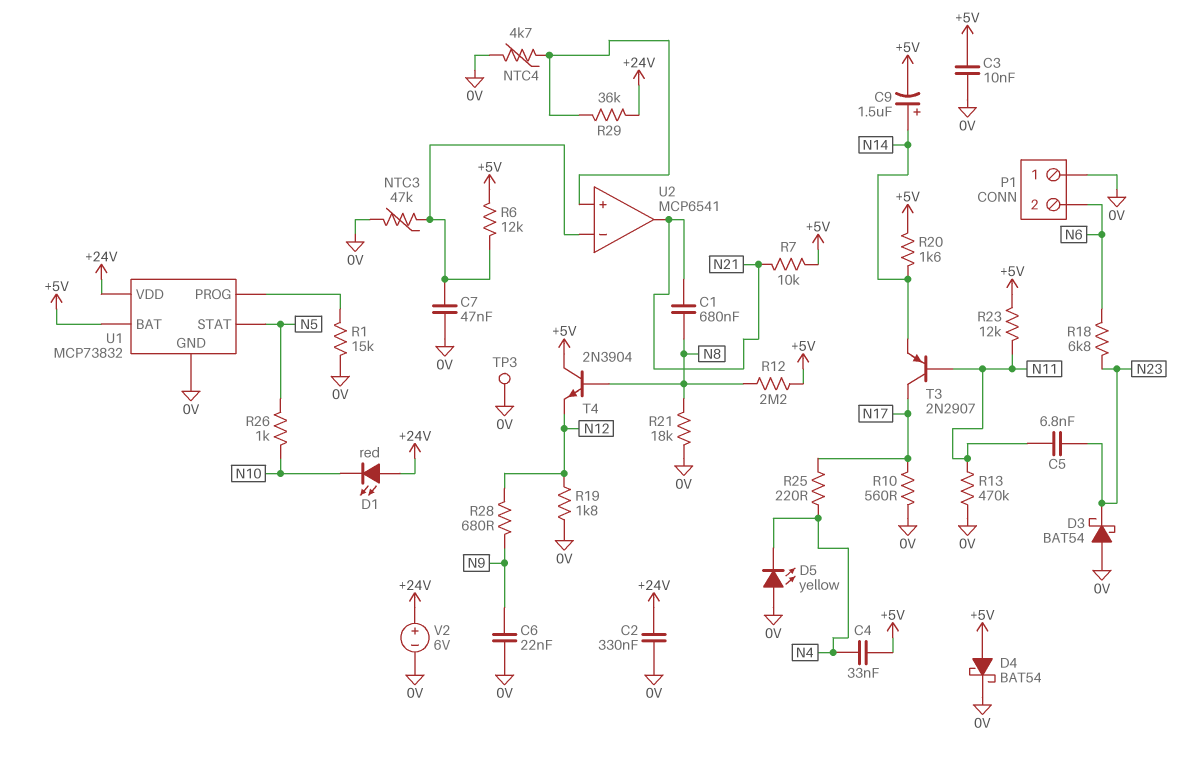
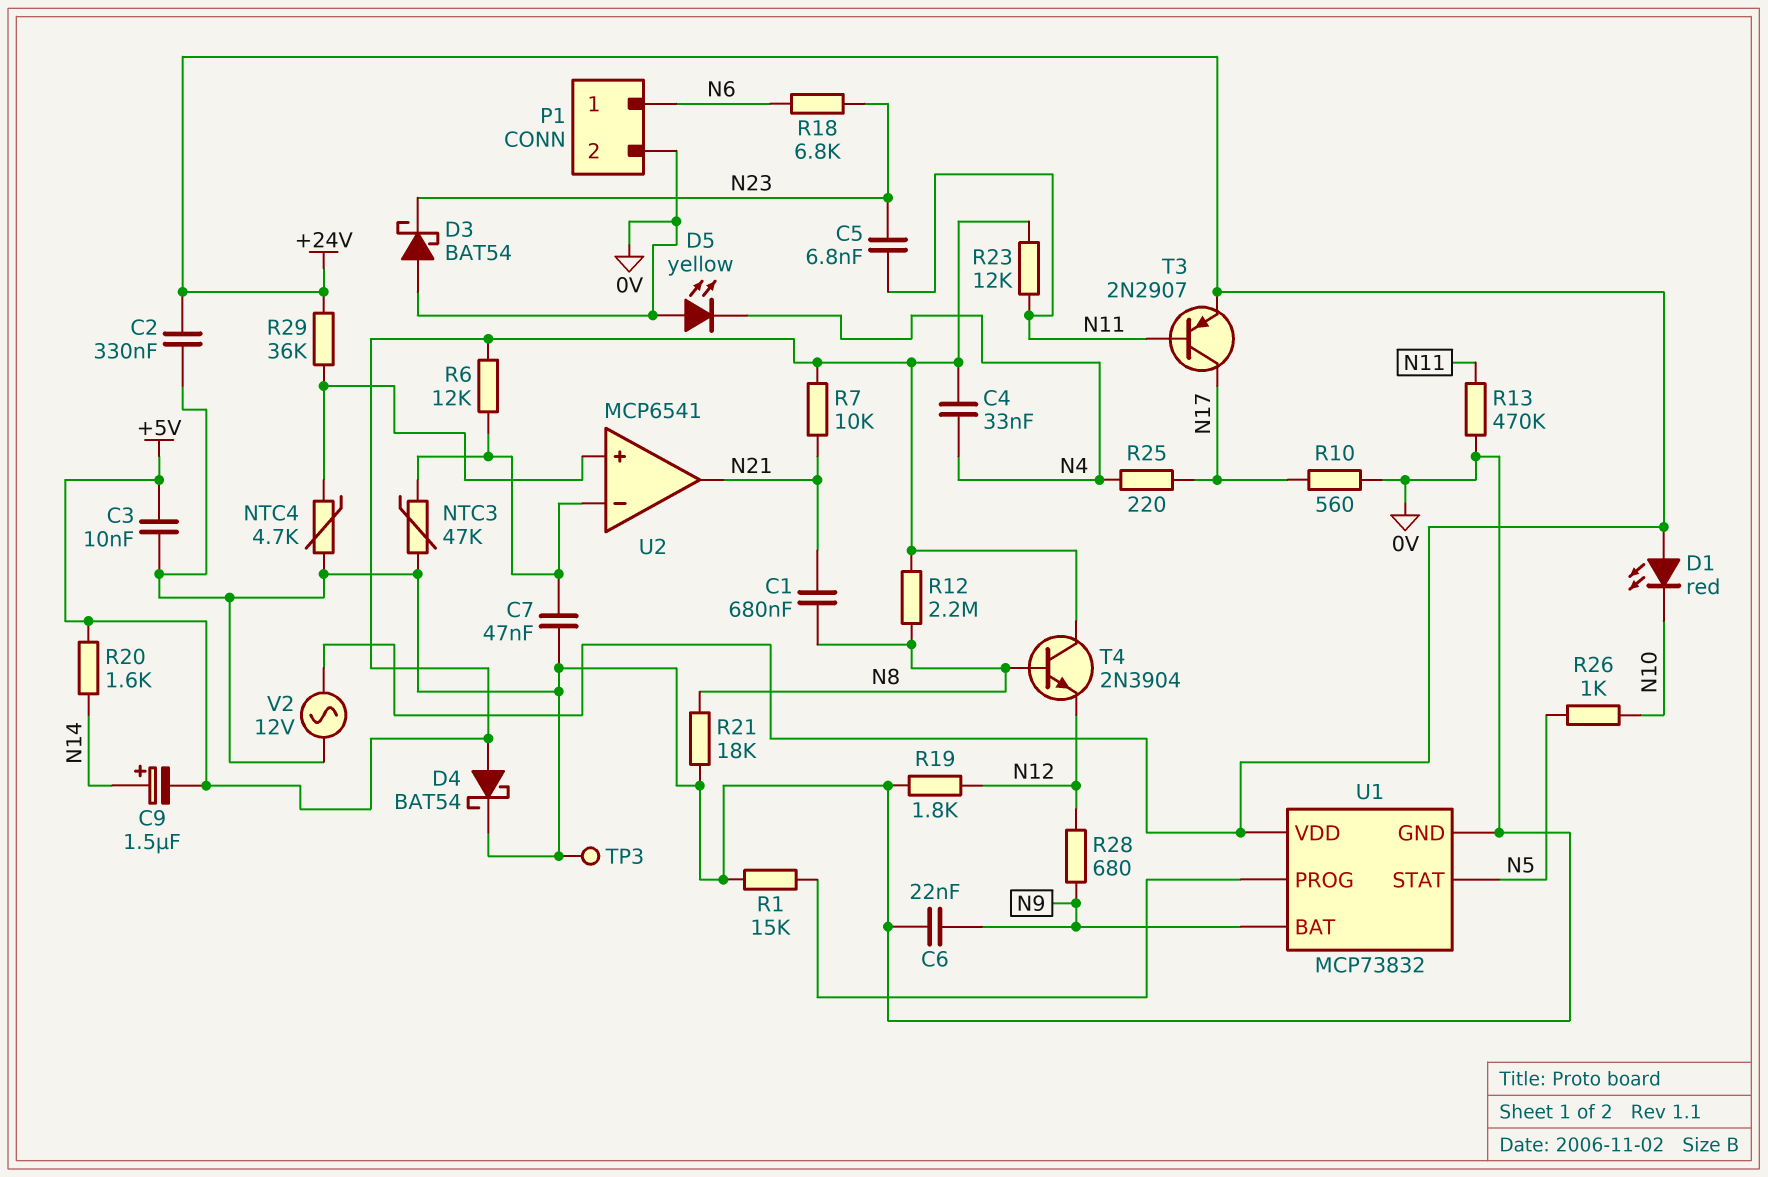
P1 pin 1: 0V -> N6
P1 pin 2: N6 -> 0V
T3: PNP 2N2907 (B N11, C N17, E N14) -> PNP 2N2907 (B N11, C N17, E +24V)
U1 pin BAT: +5V -> N9
V2: 6V (plus +24V, minus 0V) -> AC 12V (+24V, 0V)

